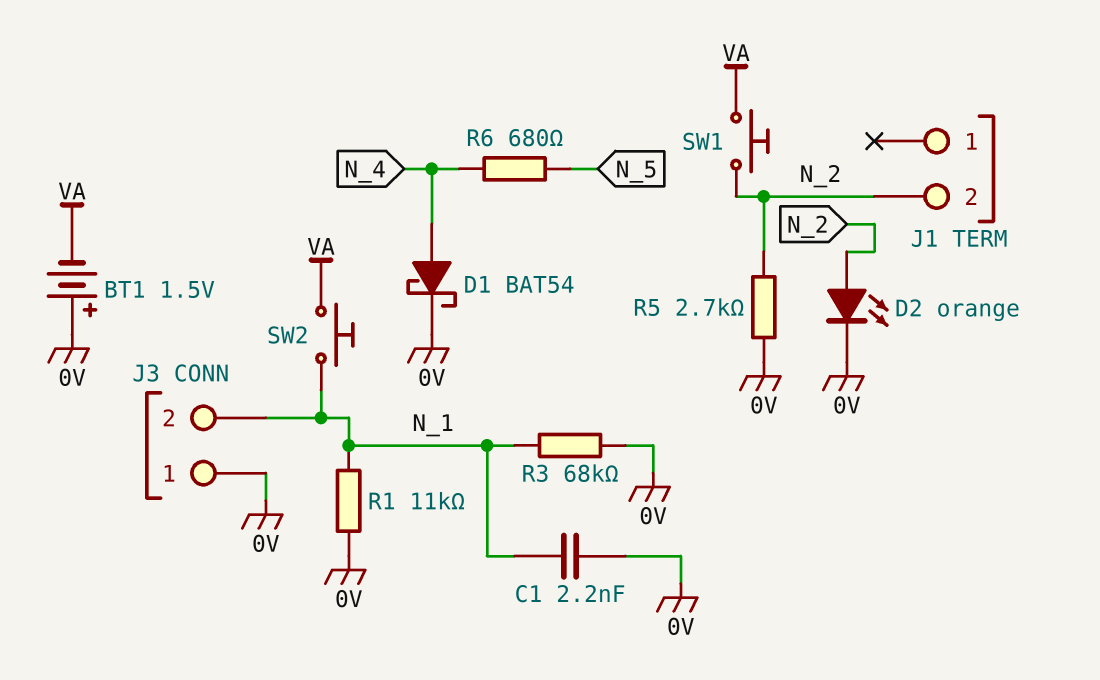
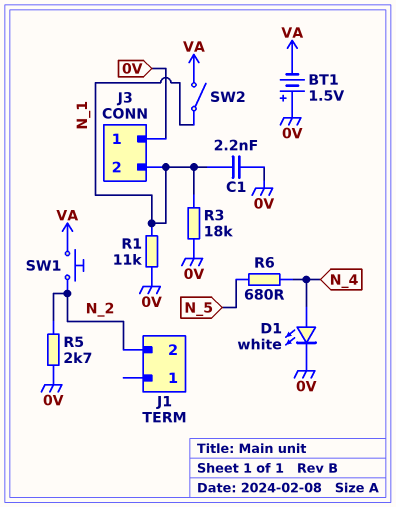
D1: schottky BAT54 (A N_4, K 0V) -> LED white (A N_4, K 0V)
D2: LED orange (A N_2, K 0V) -> none
R3: 68k (0V, N_1) -> 18k (0V, N_1)
SW2: button (N_1, VA) -> switch (N_1, VA)

